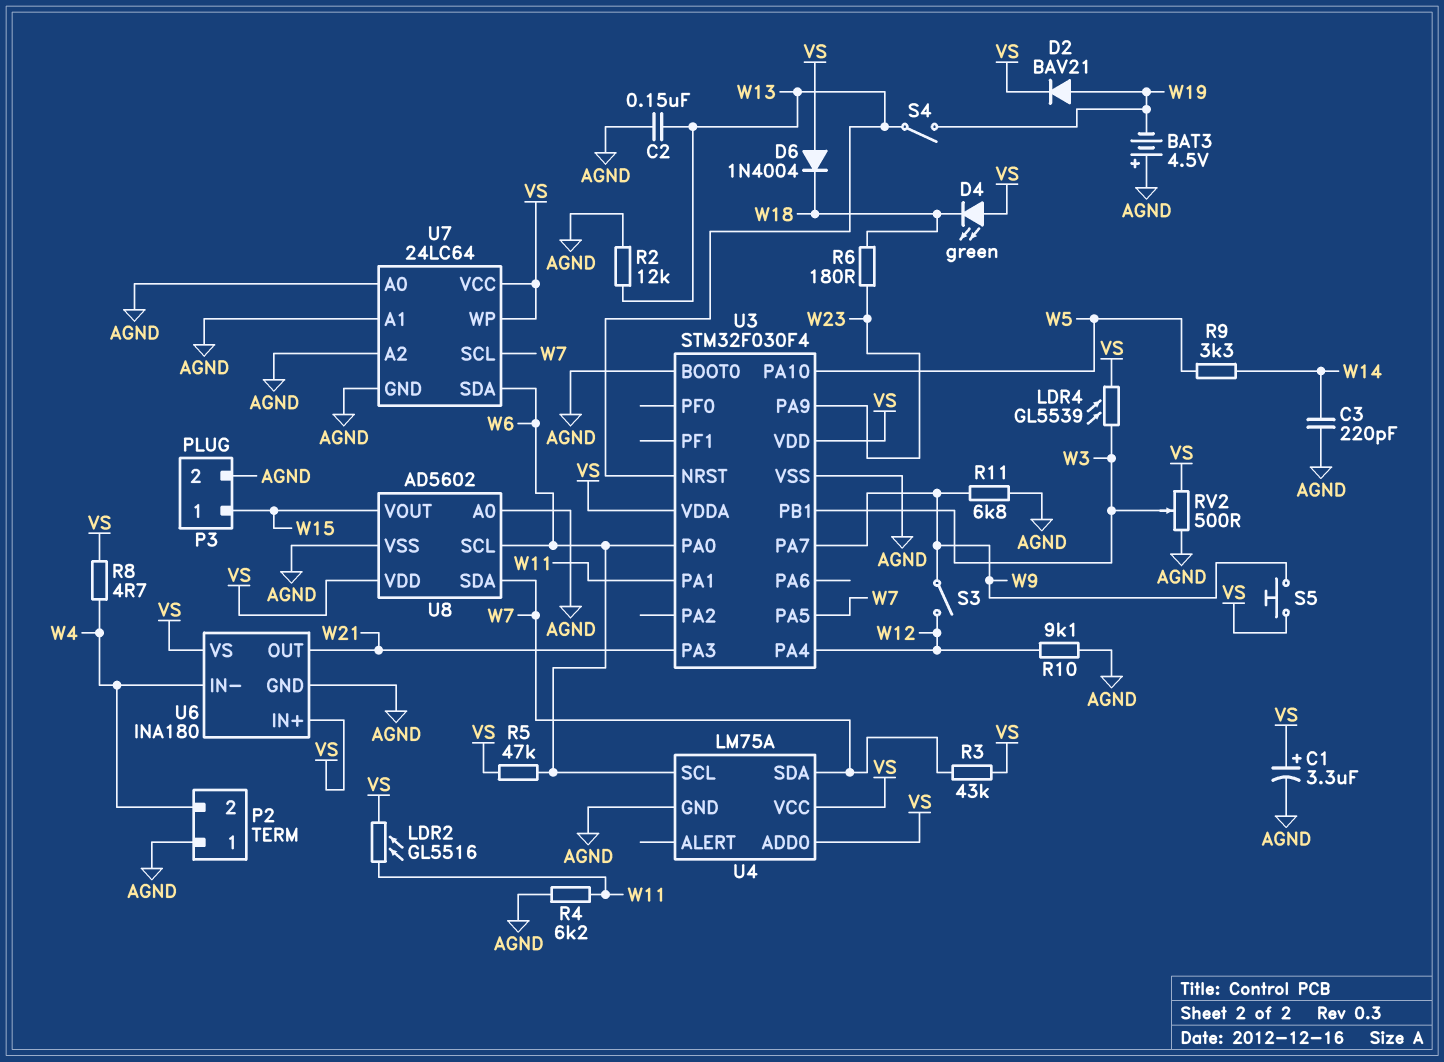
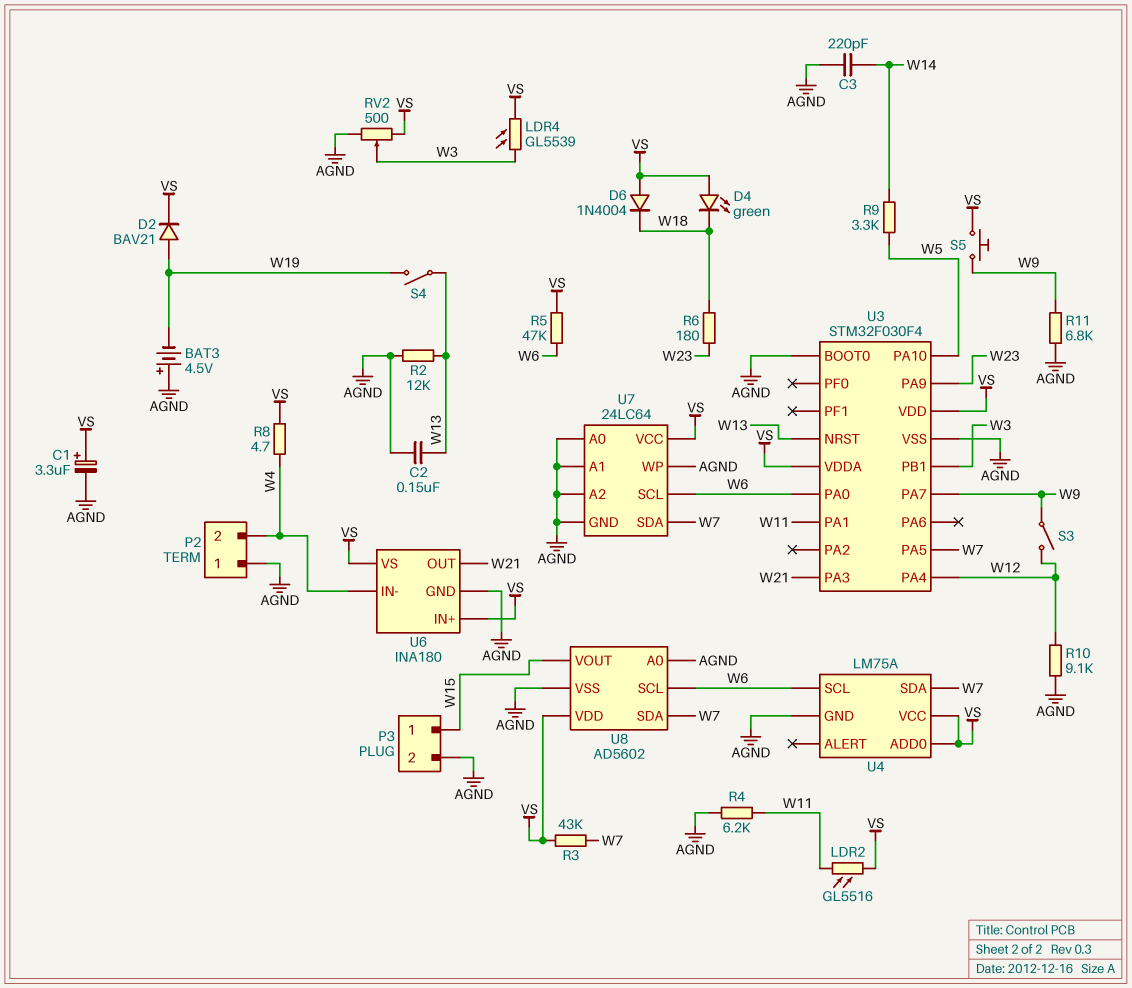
U7 pin SCL: W7 -> W6
U7 pin SDA: W6 -> W7
U7 pin WP: VS -> AGND

